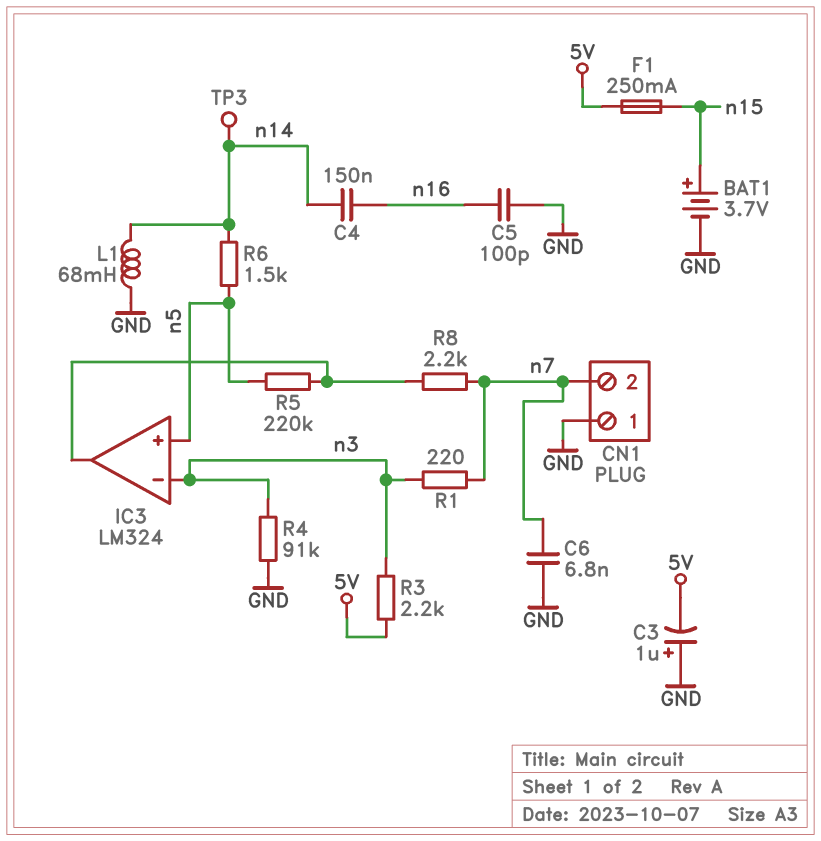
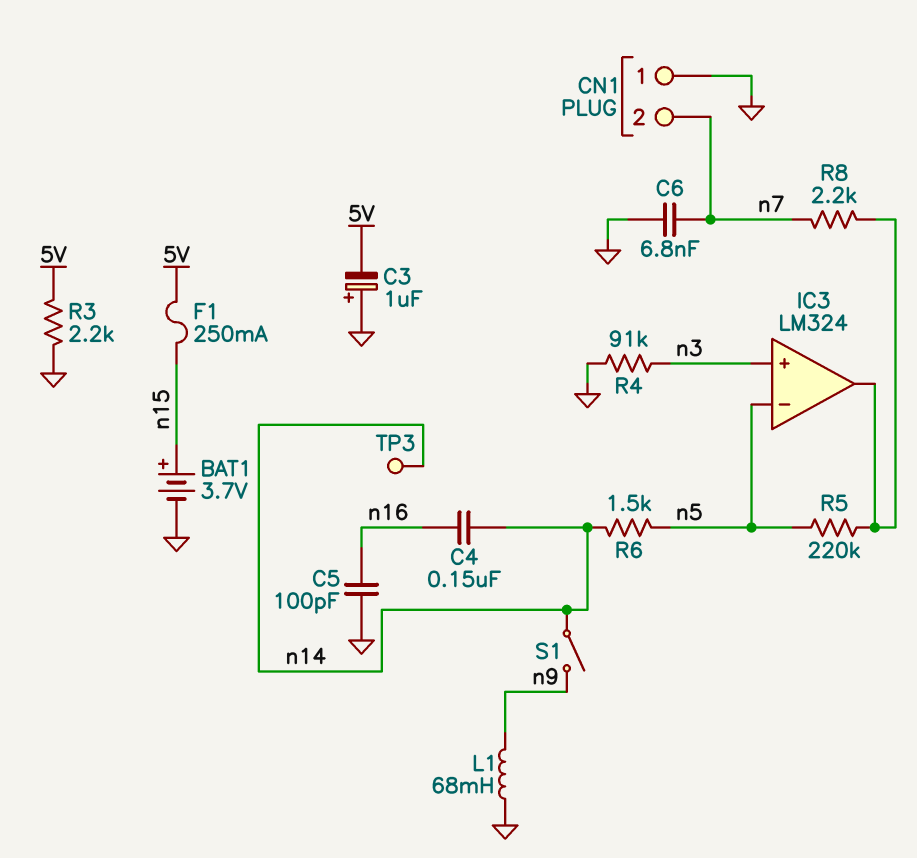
IC3 pin in+: n5 -> n3
IC3 pin in-: n3 -> n5
L1: 68mH (GND, n14) -> 68mH (GND, n9)
R1: 220 (n3, n7) -> none
R3: 2.2k (5V, n3) -> 2.2k (5V, GND)
S1: none -> switch (n9, n14)

